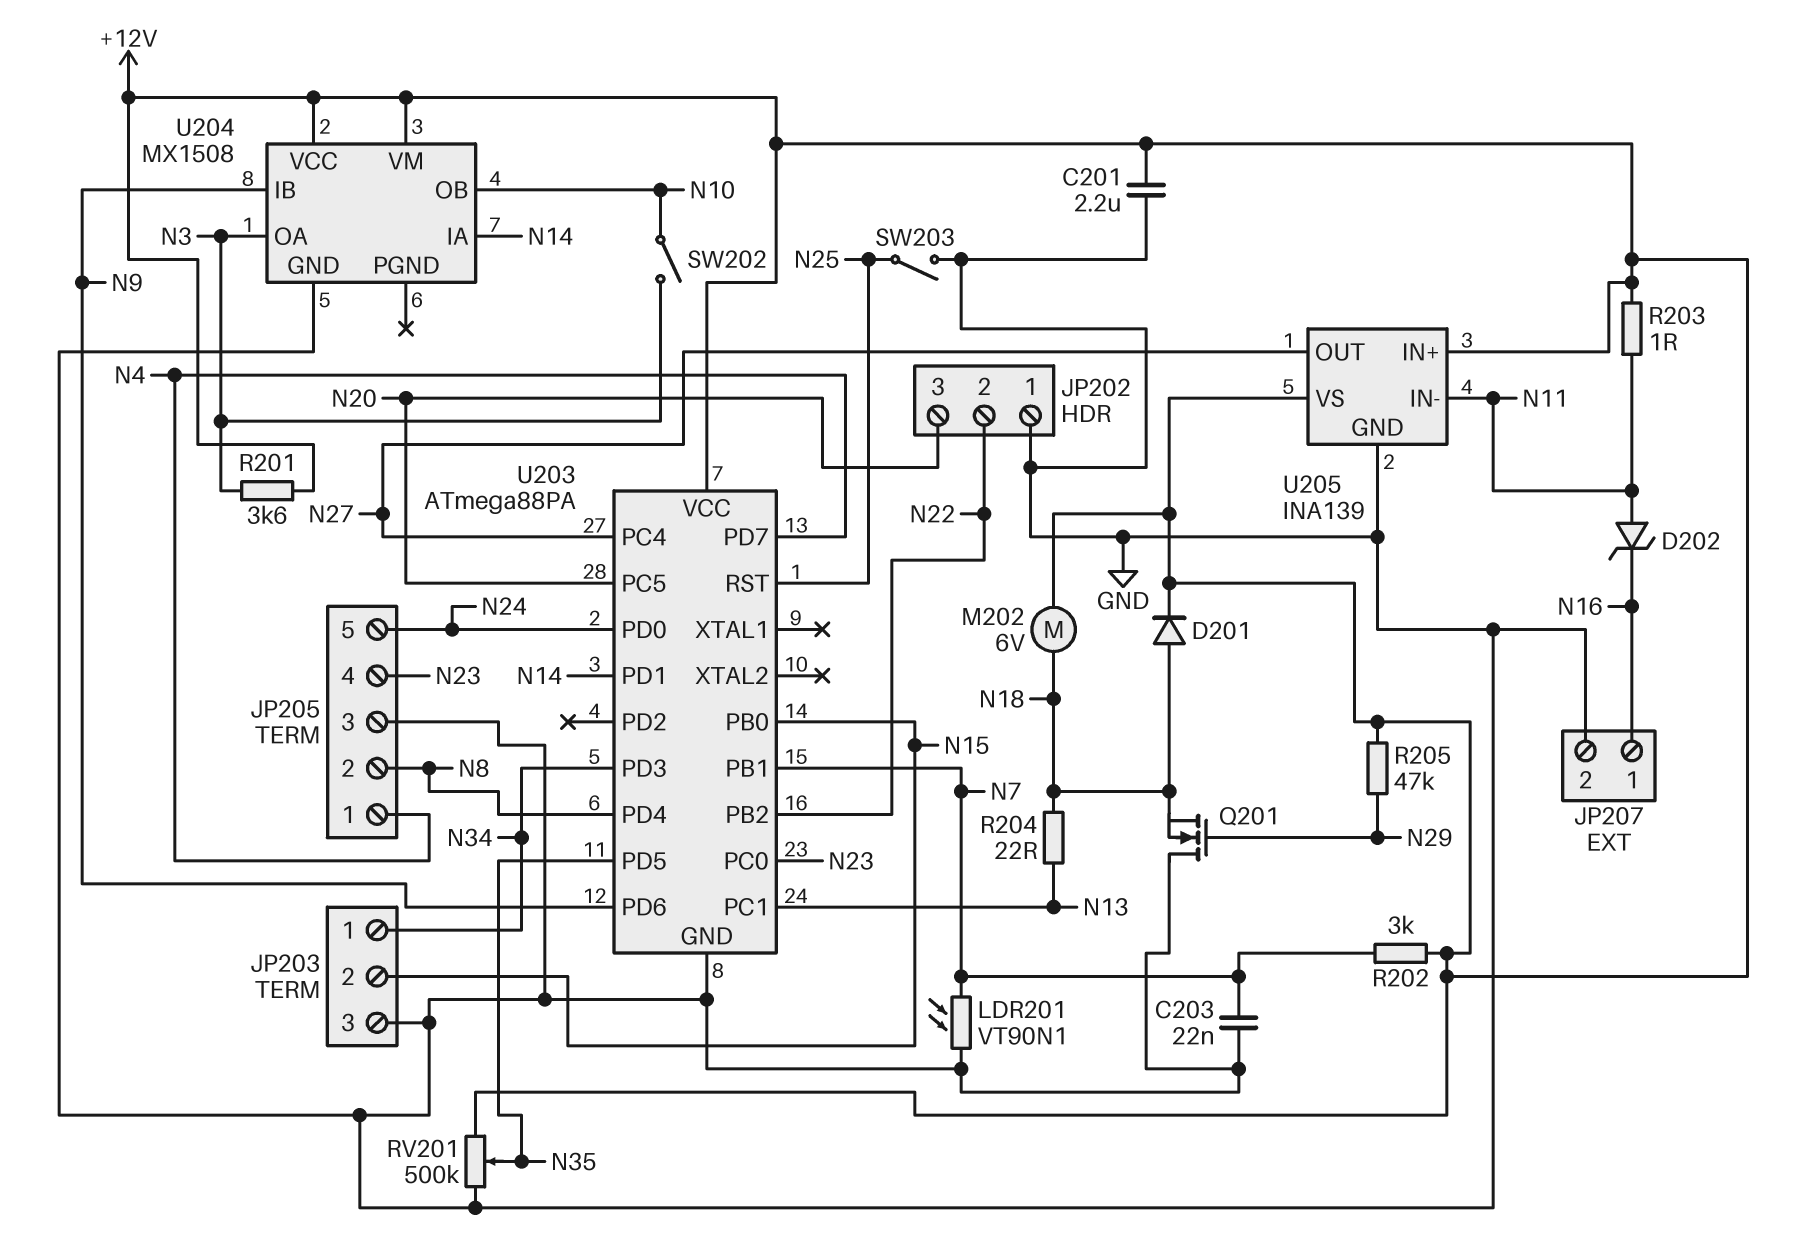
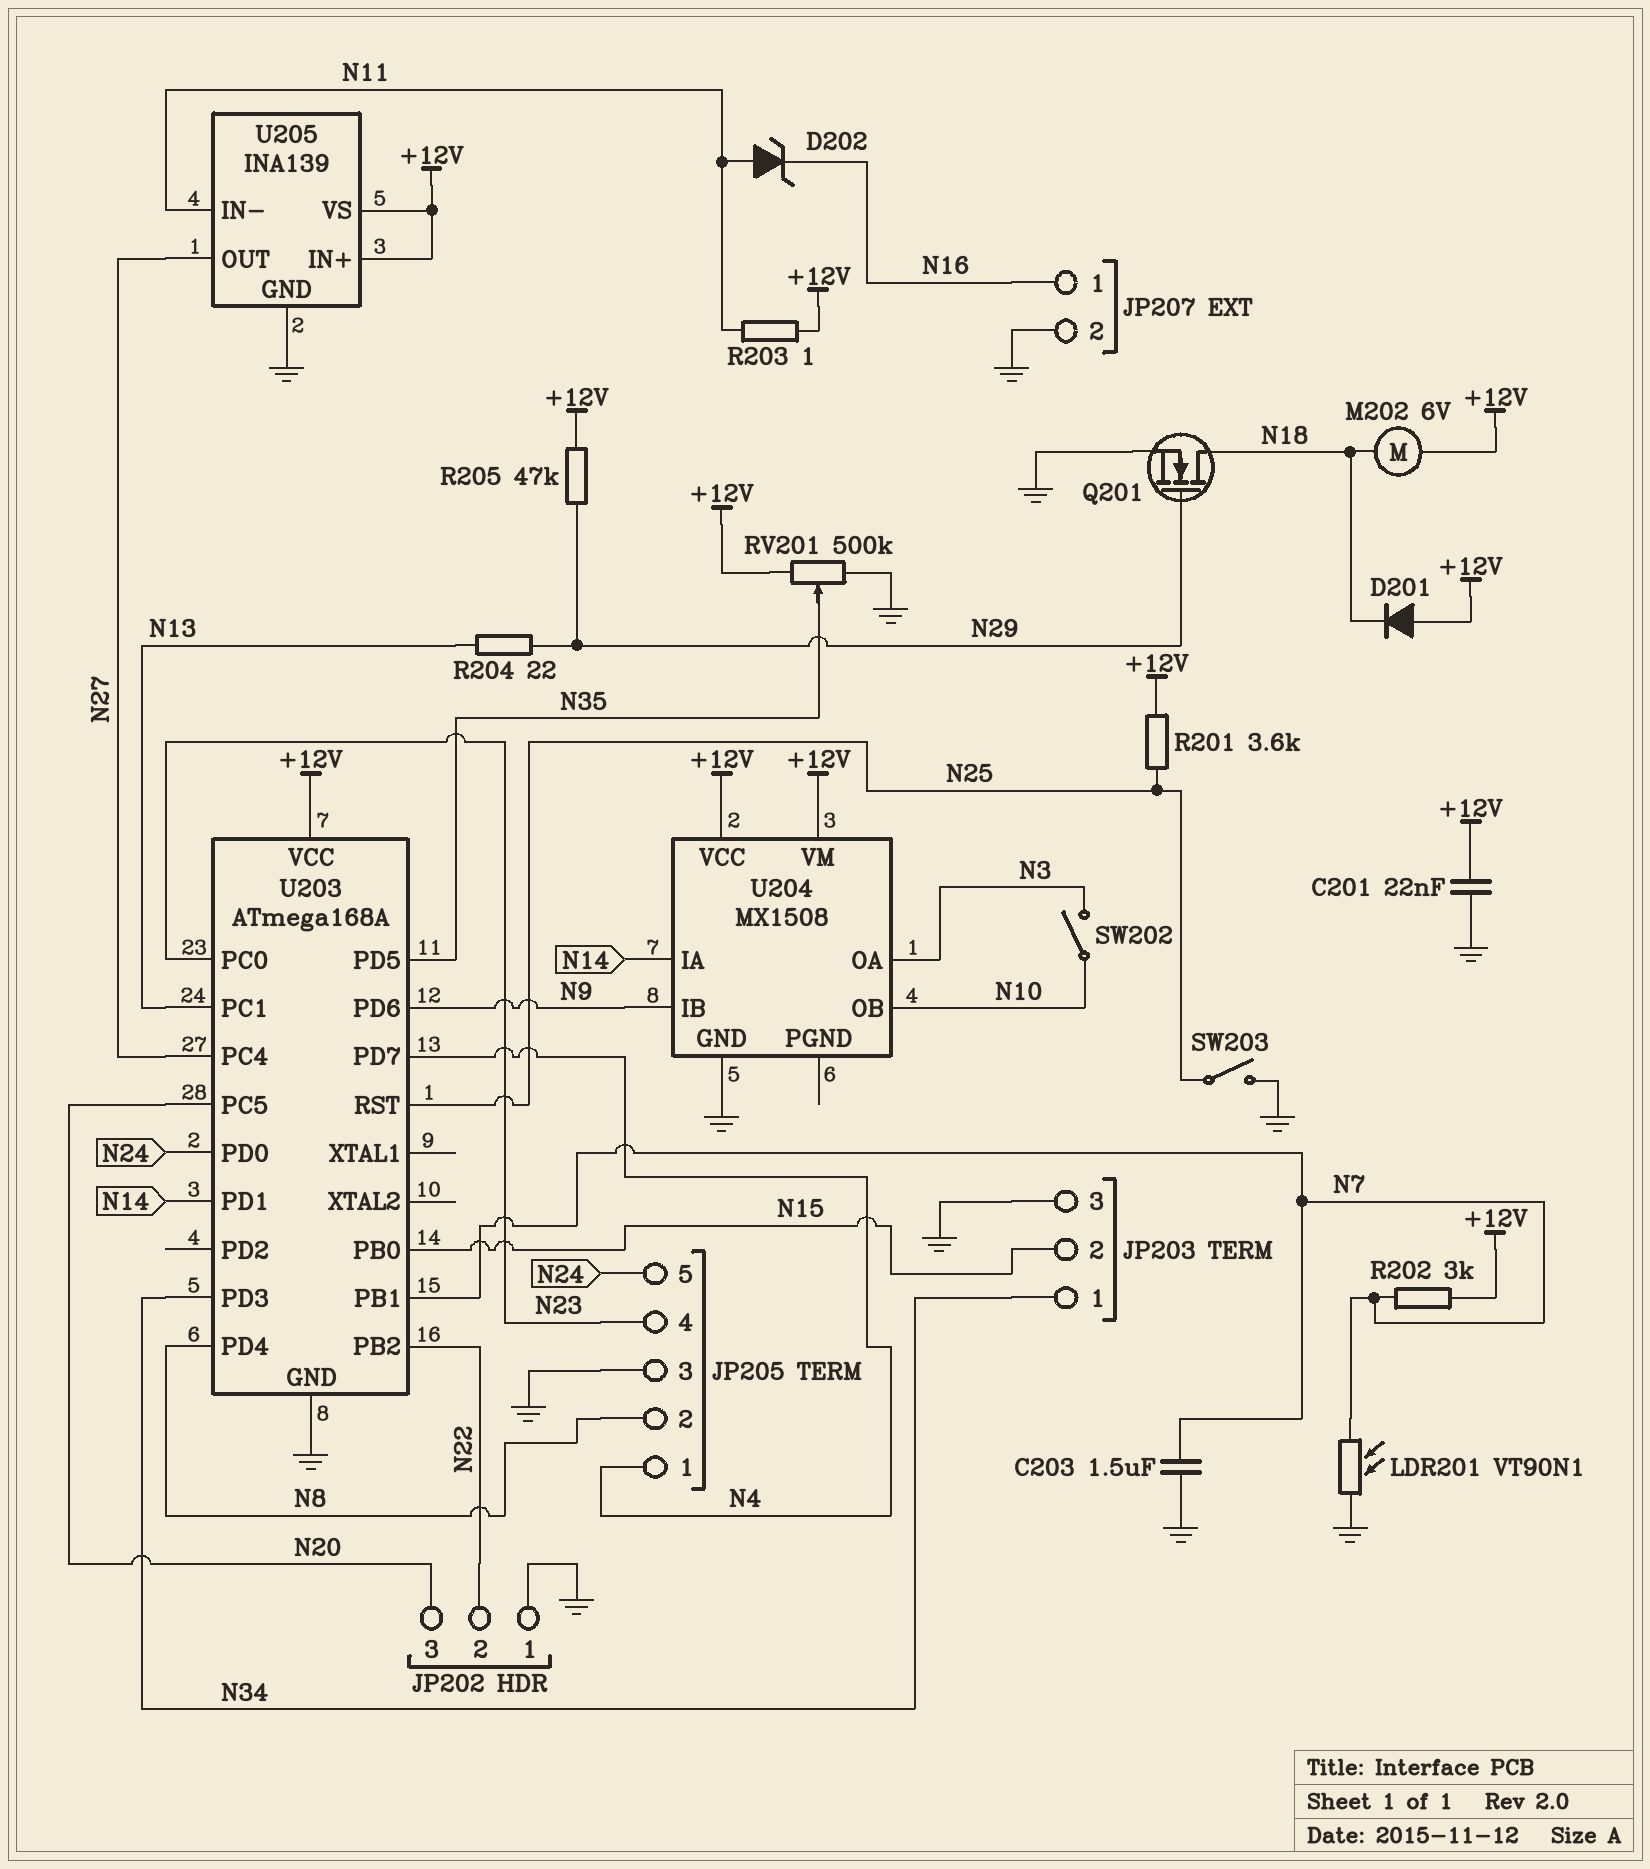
C201: 2.2uF (+12V, GND) -> 22nF (+12V, GND)
C203: 22nF (GND, N7) -> 1.5uF (GND, N7)
D201: diode (A N18, K +12V) -> diode (A +12V, K N18)
Q201: NMOS (G N29, D GND, S N18) -> NMOS (G N29, D N18, S GND)
R201: 3.6k (+12V, N3) -> 3.6k (+12V, N25)
R204: 22 (N13, N18) -> 22 (N13, N29)
U203: ATmega88PA -> ATmega168A

